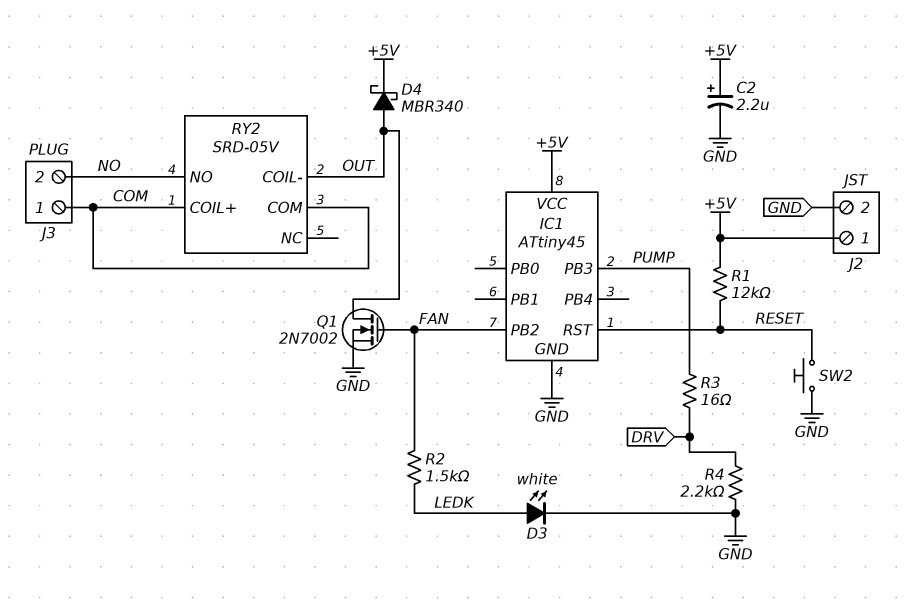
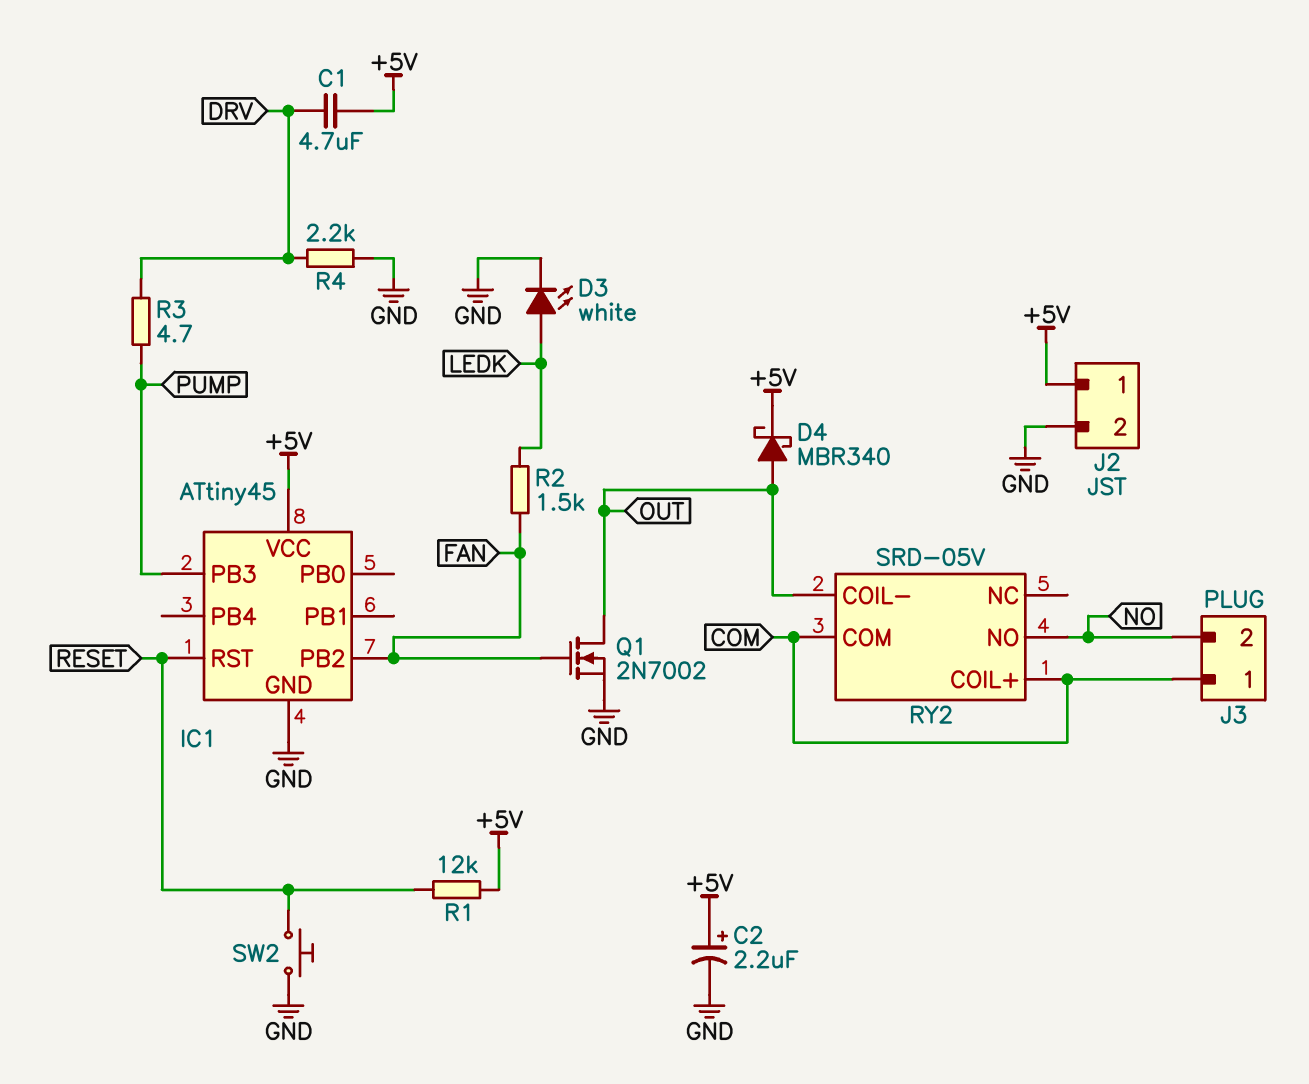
C1: none -> 4.7uF (+5V, DRV)
R3: 16 (DRV, PUMP) -> 4.7 (DRV, PUMP)

